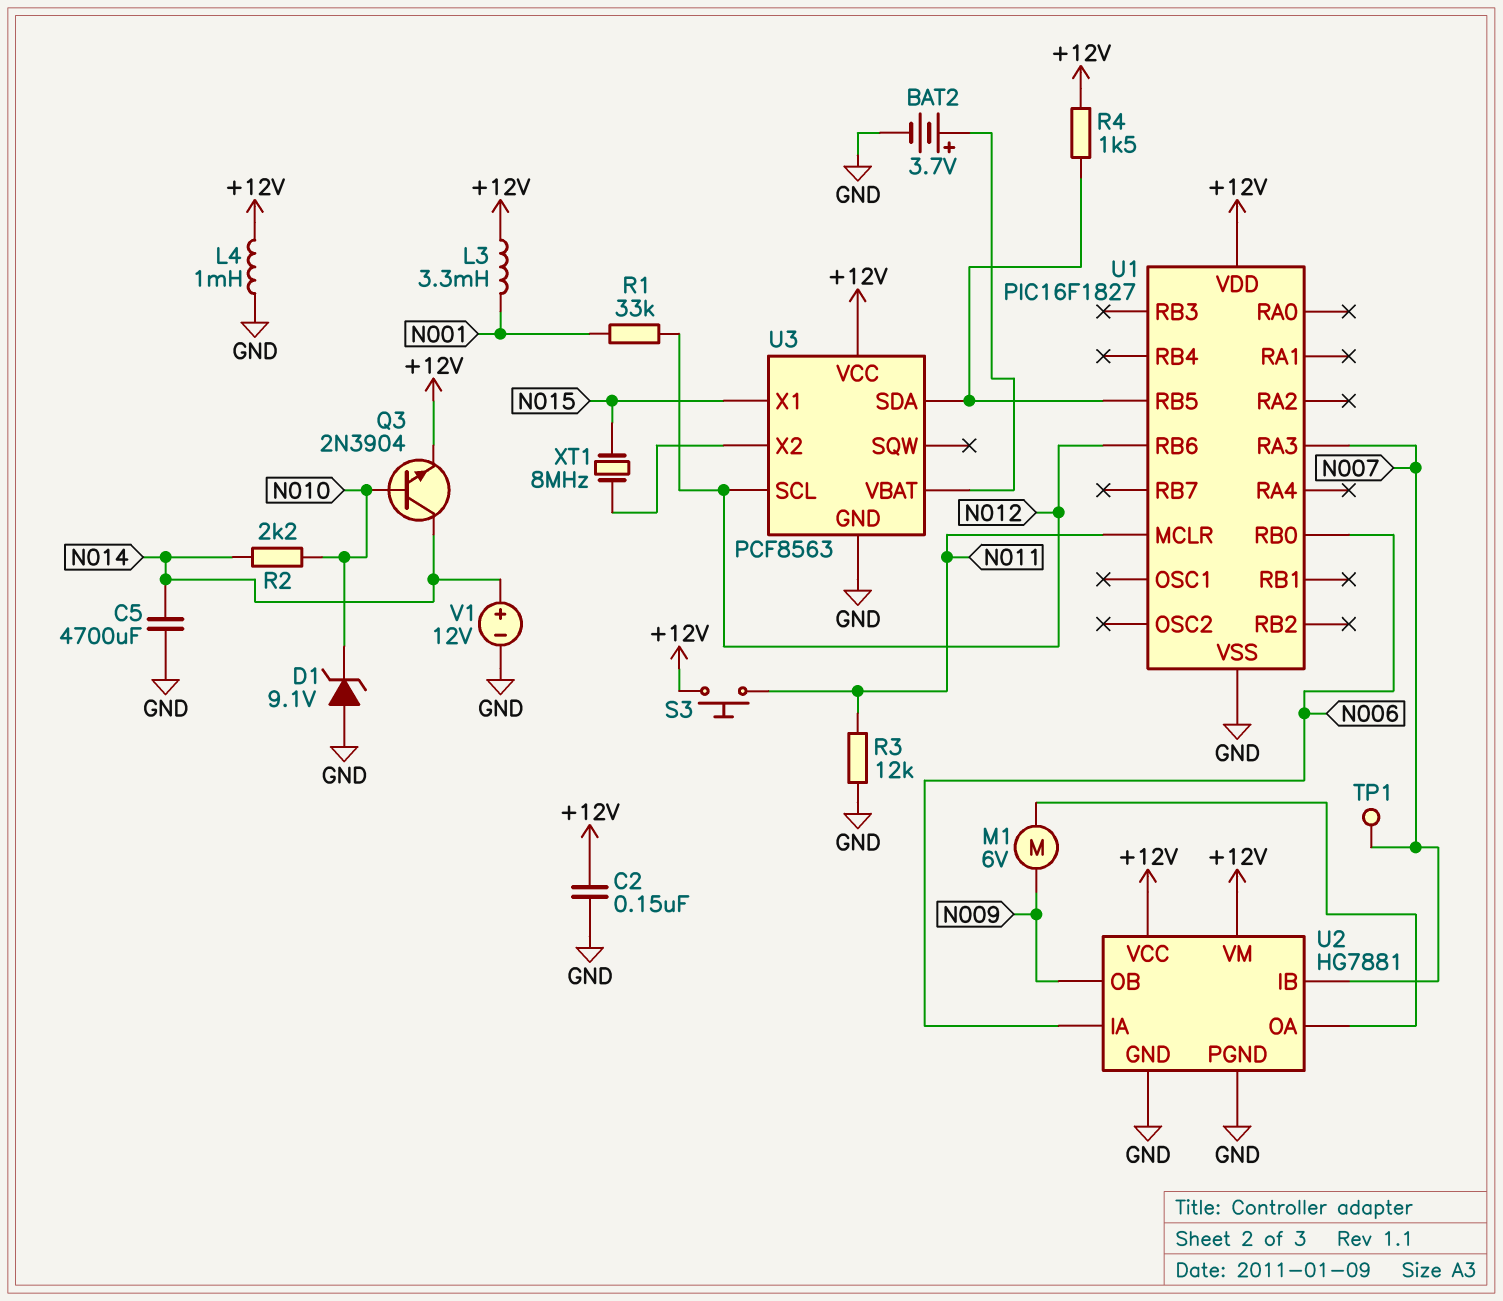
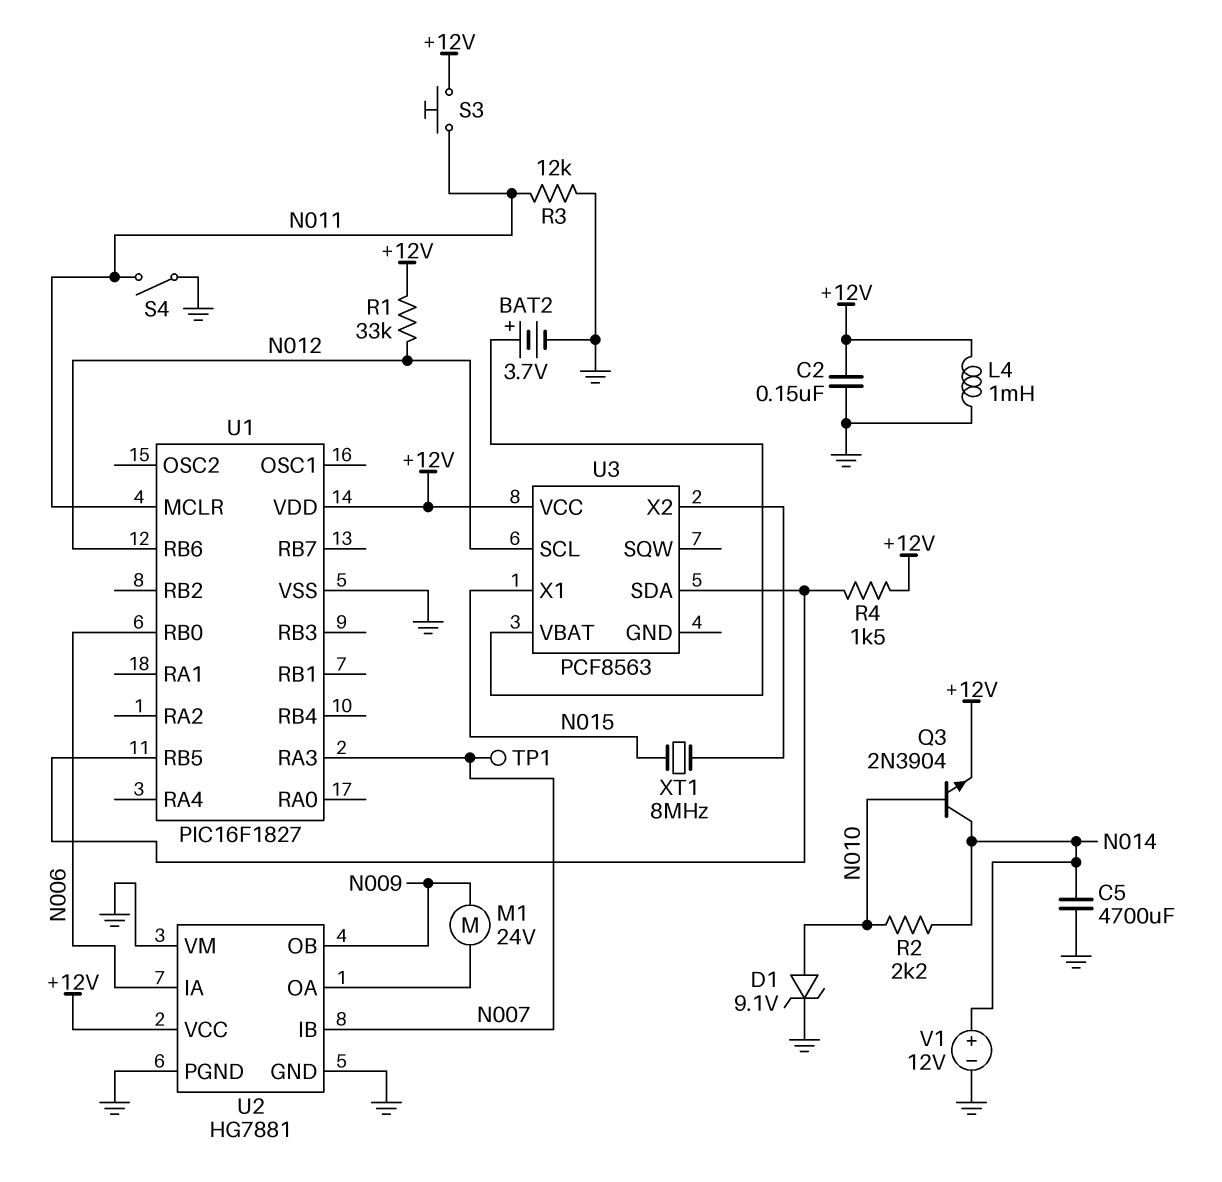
D1: zener 9.1V (A GND, K N010) -> zener 9.1V (A N010, K GND)
L3: 3.3mH (+12V, N001) -> none
M1: motor 6V (N009, U2/OA) -> motor 24V (N009, U2/OA)
R1: 33k (N001, N012) -> 33k (+12V, N012)
S4: none -> switch (GND, N011)
U2 pin VM: +12V -> GND
U3 pin GND: GND -> none

